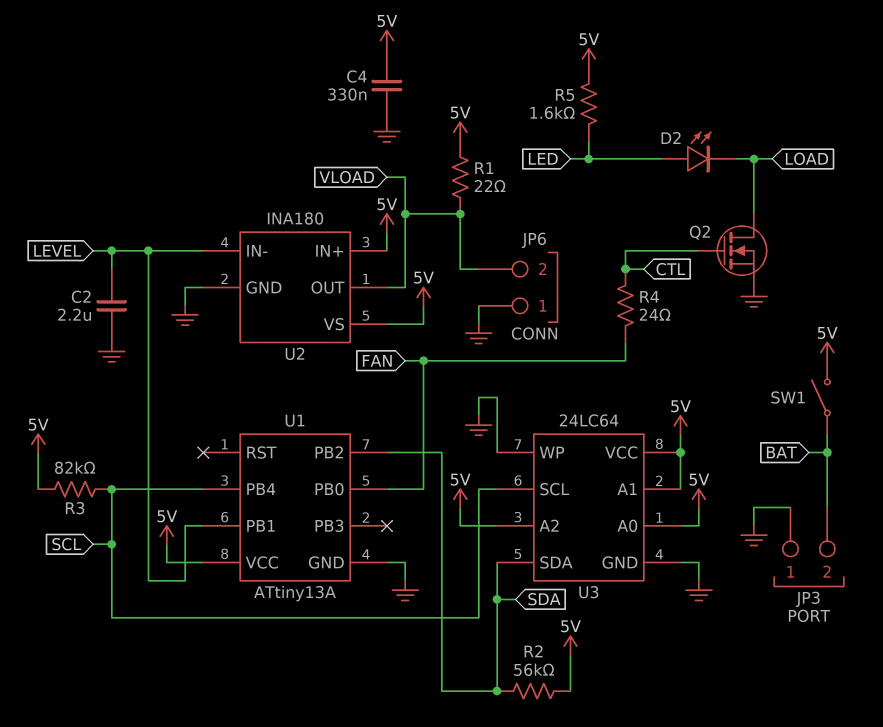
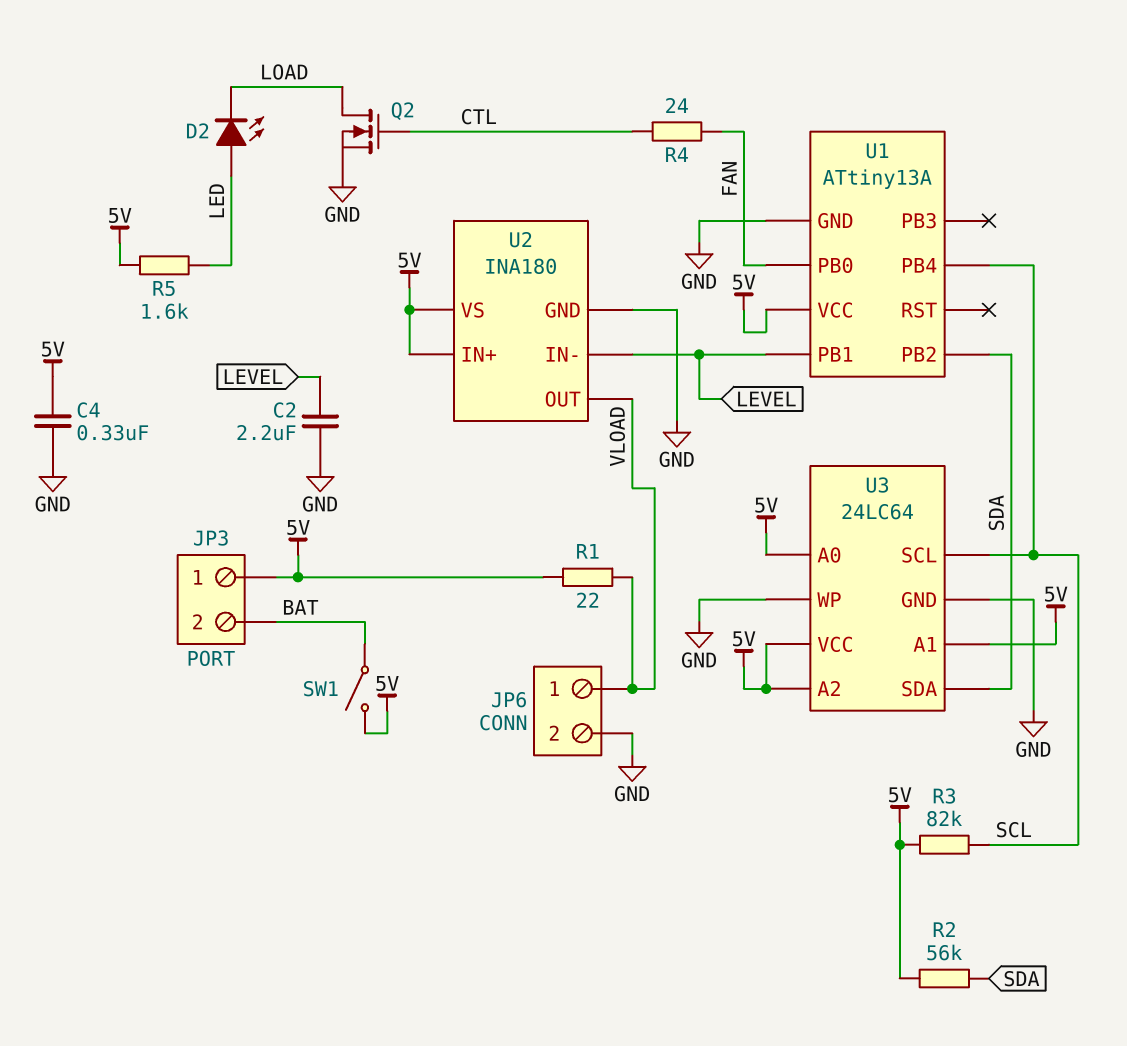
JP3 pin 1: GND -> 5V
JP6 pin 1: GND -> VLOAD
JP6 pin 2: VLOAD -> GND

